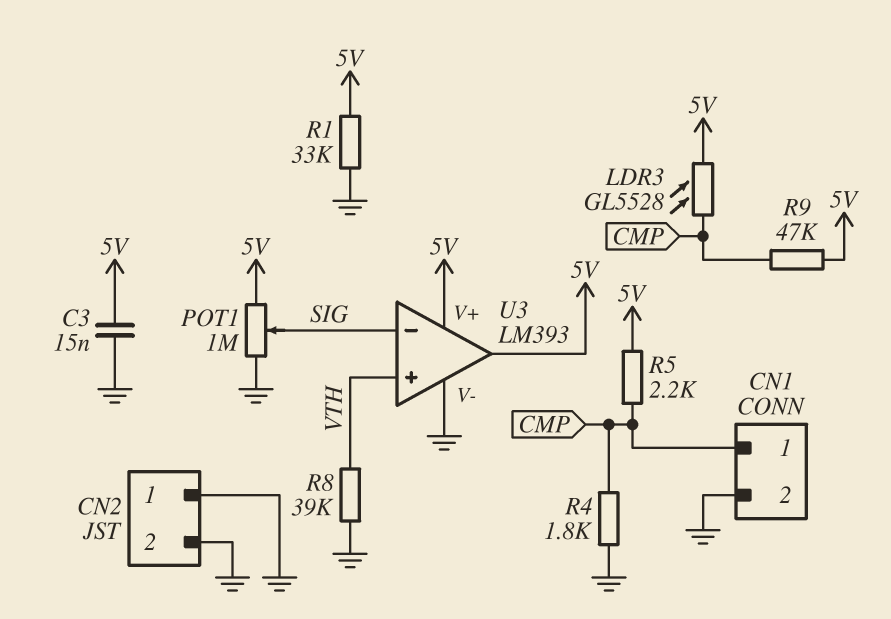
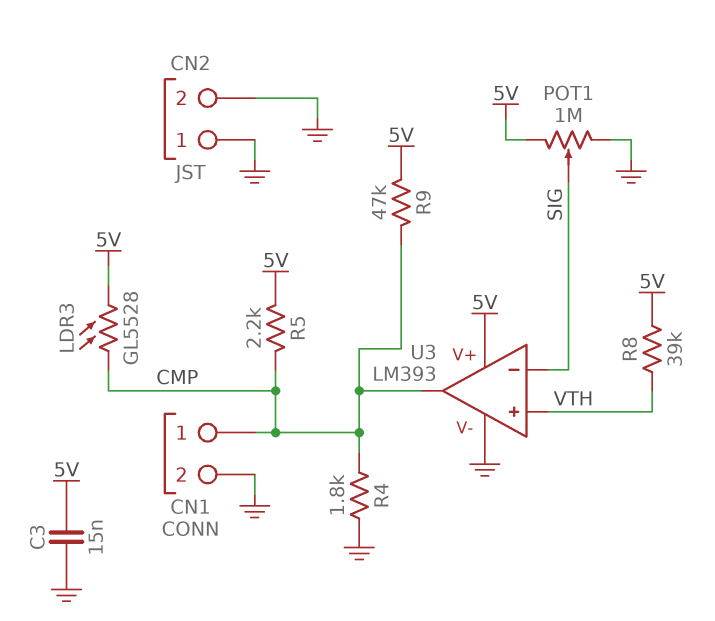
R1: 33k (5V, GND) -> none
R8: 39k (GND, VTH) -> 39k (5V, VTH)
U3 pin out: 5V -> CMP

